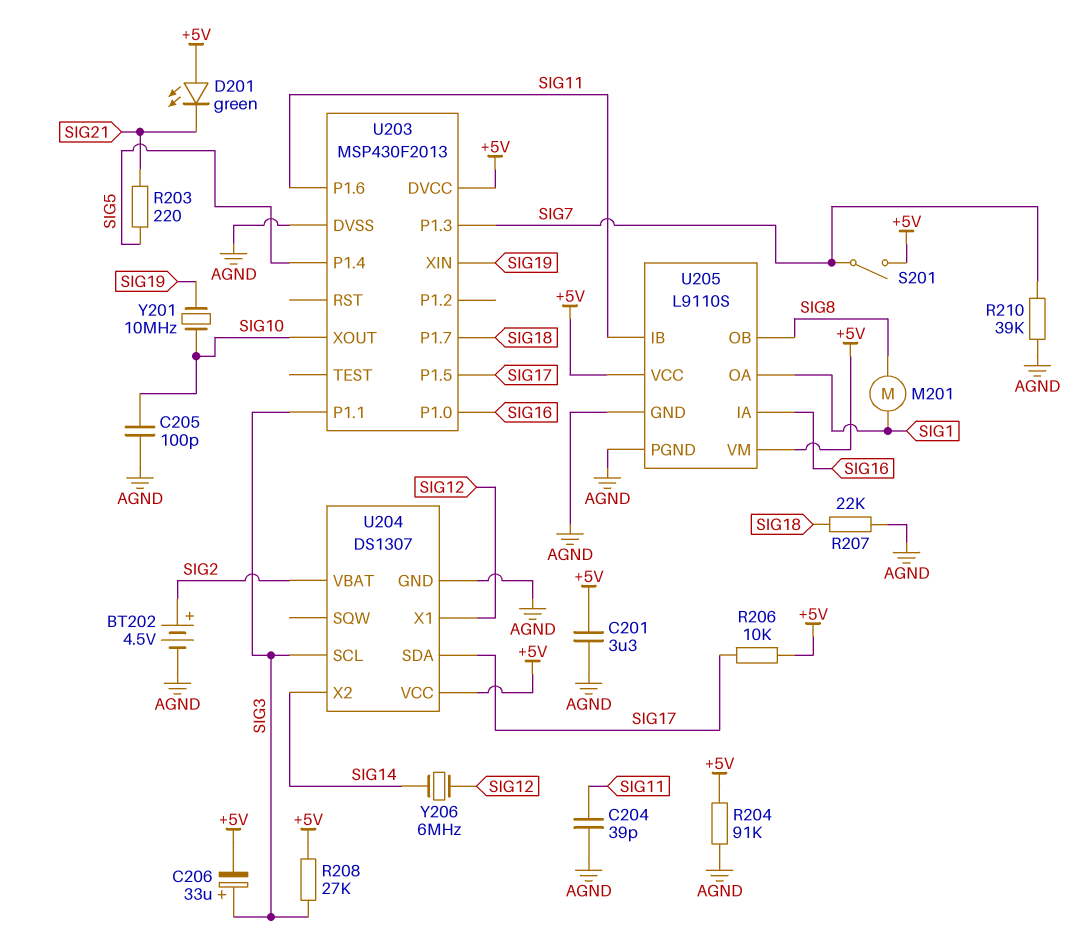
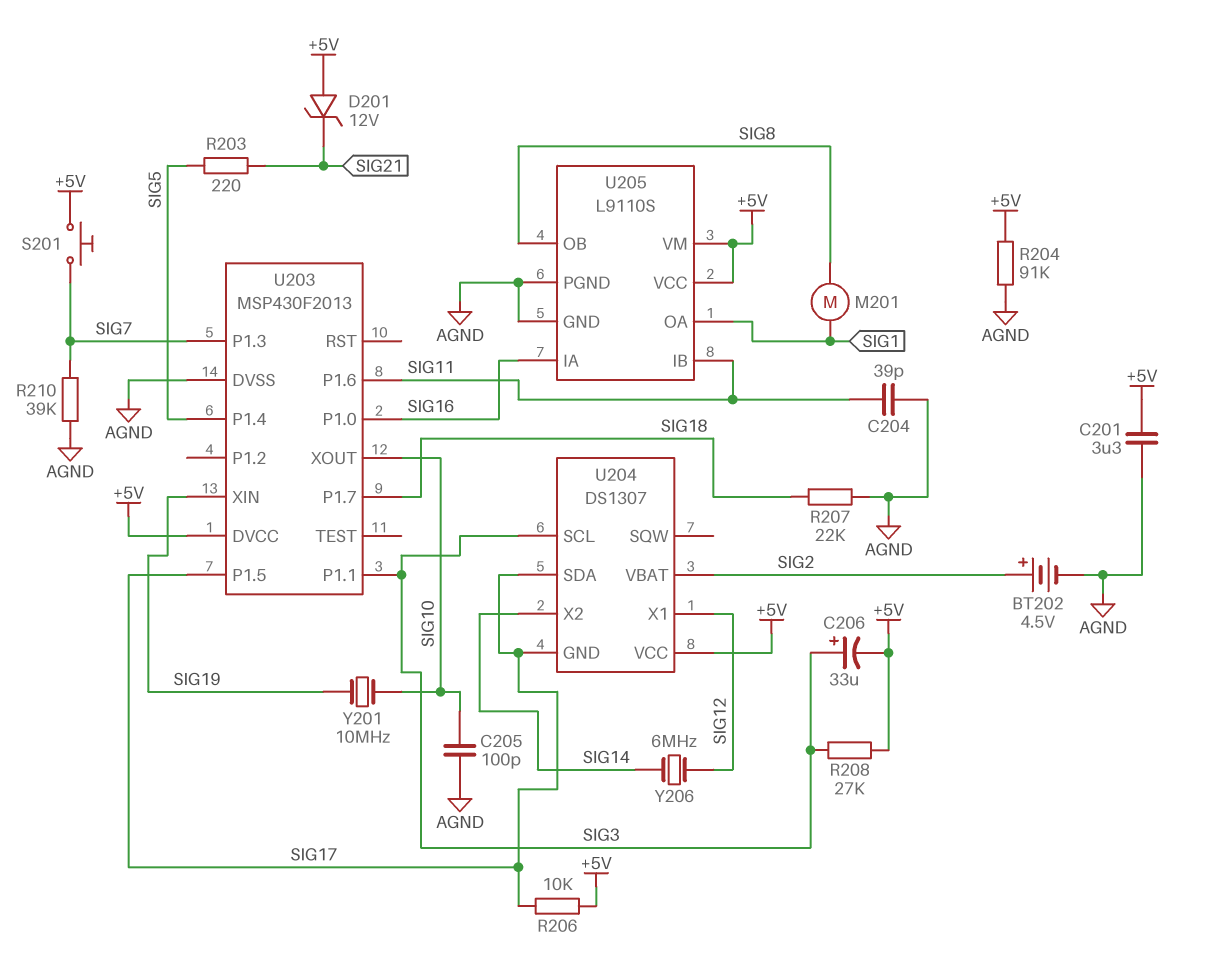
D201: LED green (A +5V, K SIG21) -> zener 12V (A +5V, K SIG21)
S201: switch (+5V, SIG7) -> button (+5V, SIG7)
U204 pin GND: AGND -> SIG17

